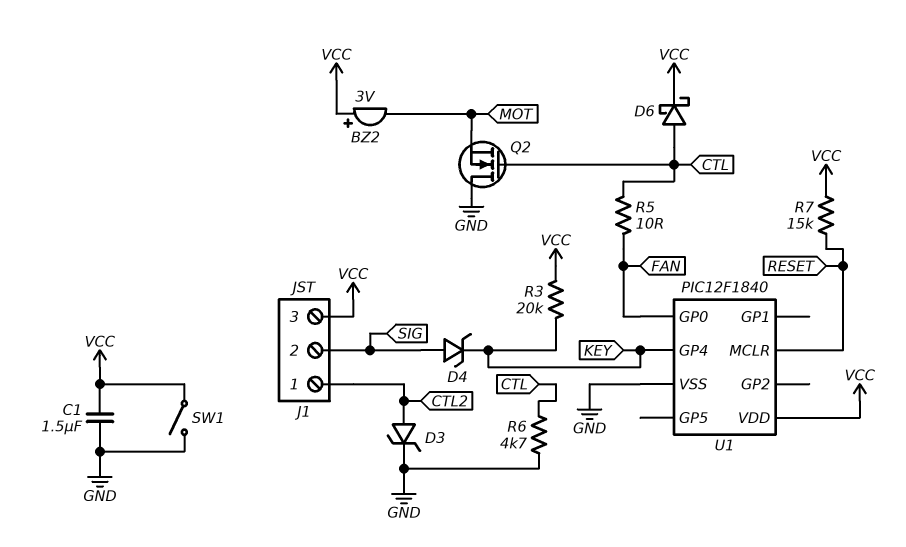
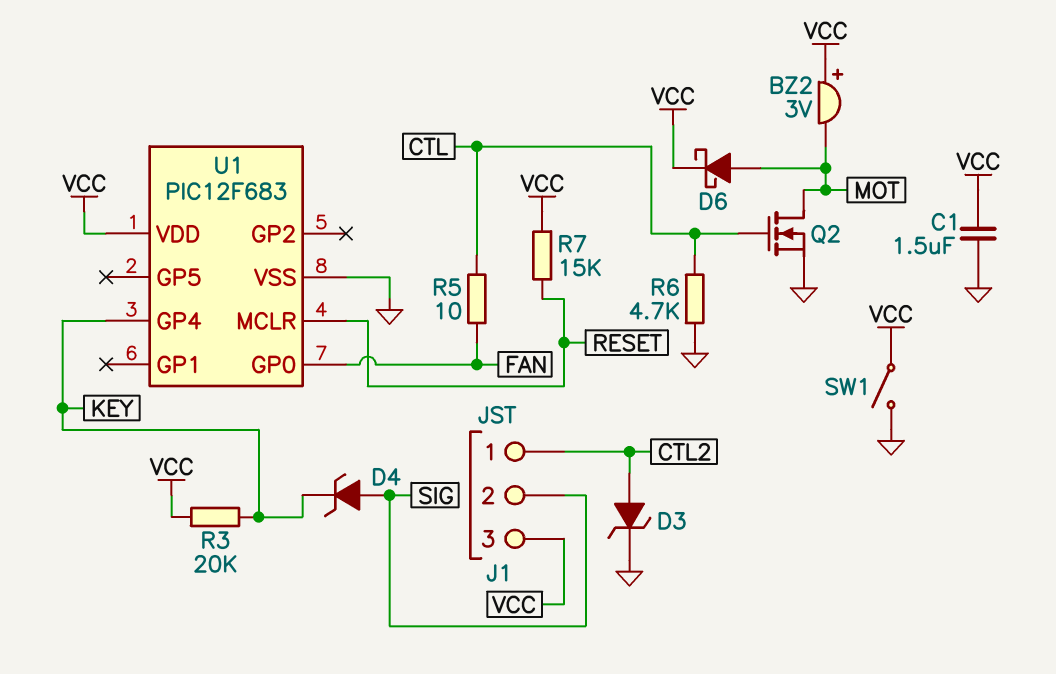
D6: schottky (A CTL, K VCC) -> schottky (A MOT, K VCC)
Q2: NMOS (G CTL, D GND, S MOT) -> NMOS (G CTL, D MOT, S GND)
U1: PIC12F1840 -> PIC12F683

